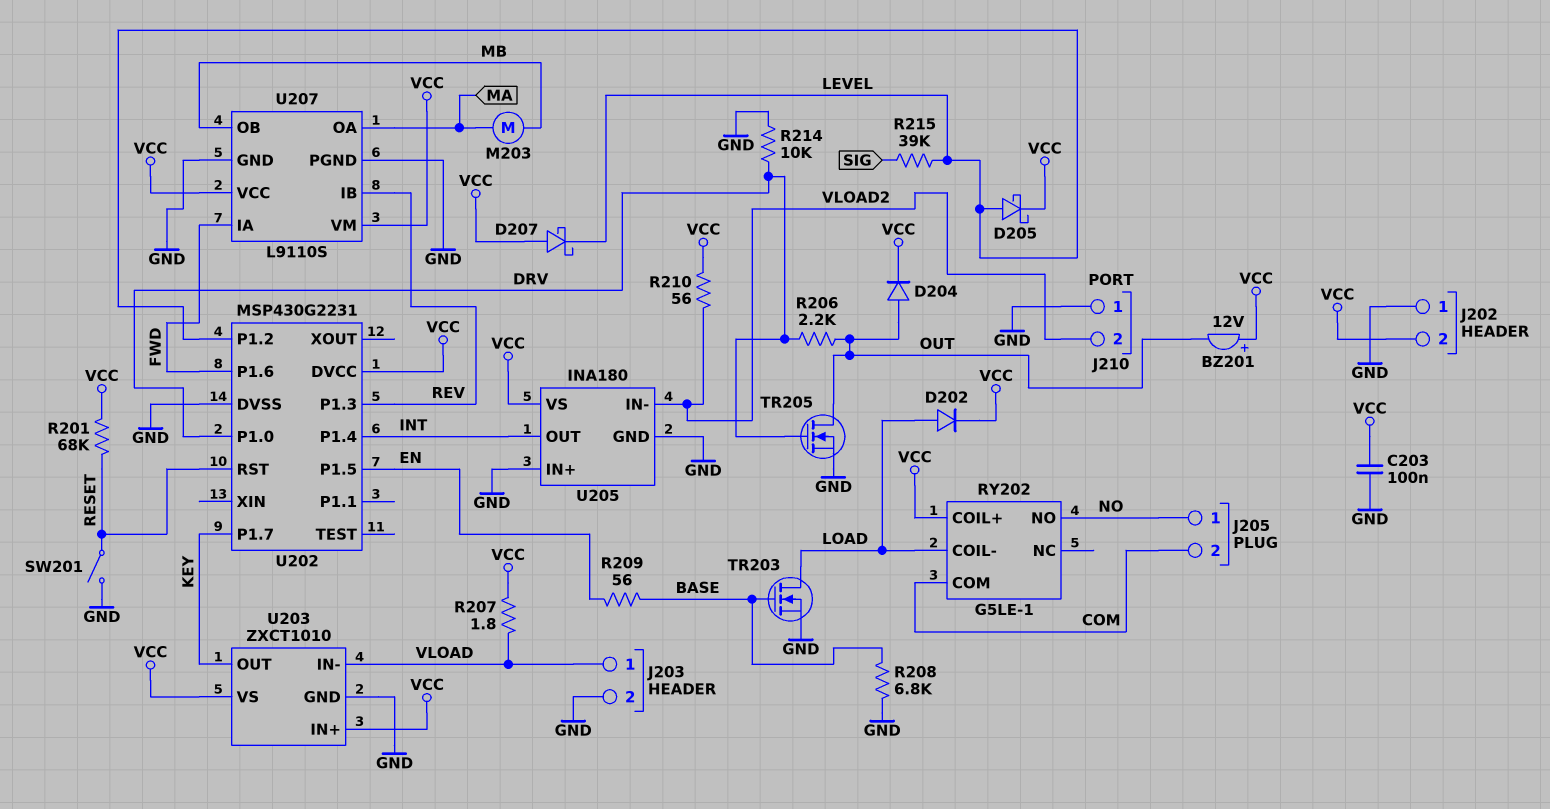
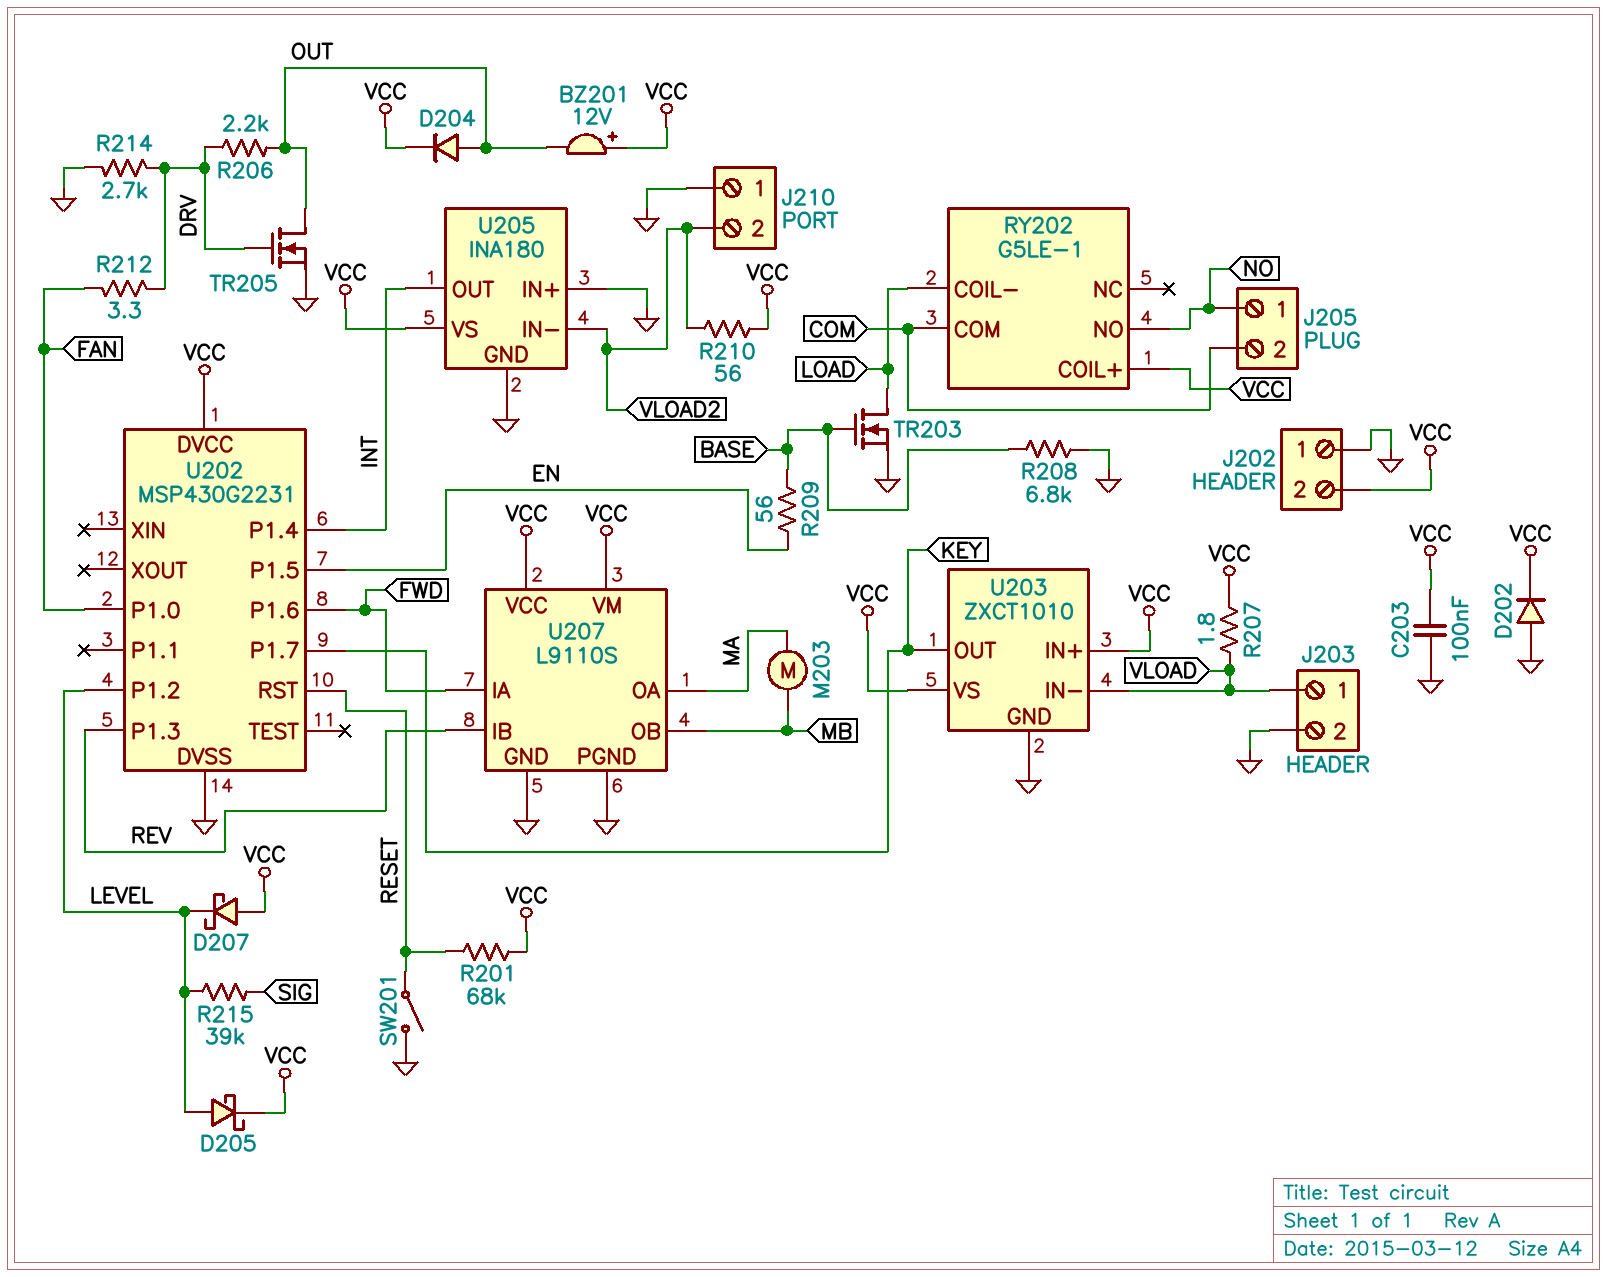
D202: diode (A LOAD, K VCC) -> diode (A GND, K VCC)
R212: none -> 3.3 (DRV, FAN)
R214: 10k (DRV, GND) -> 2.7k (DRV, GND)
U202 pin P1.0: DRV -> FAN

